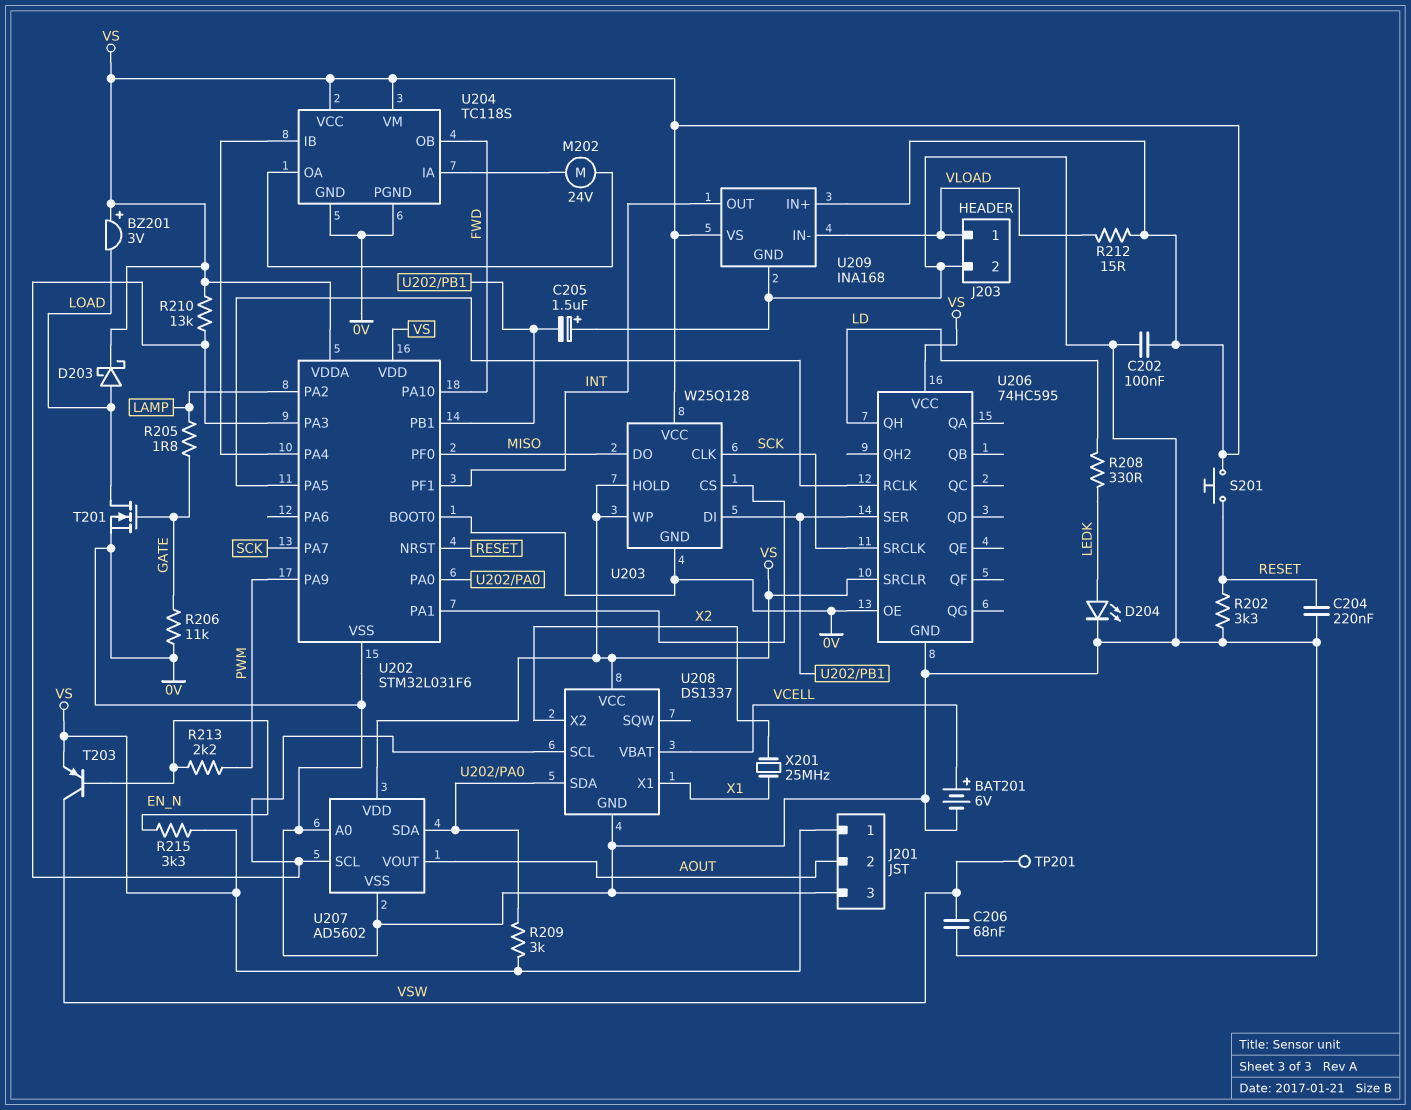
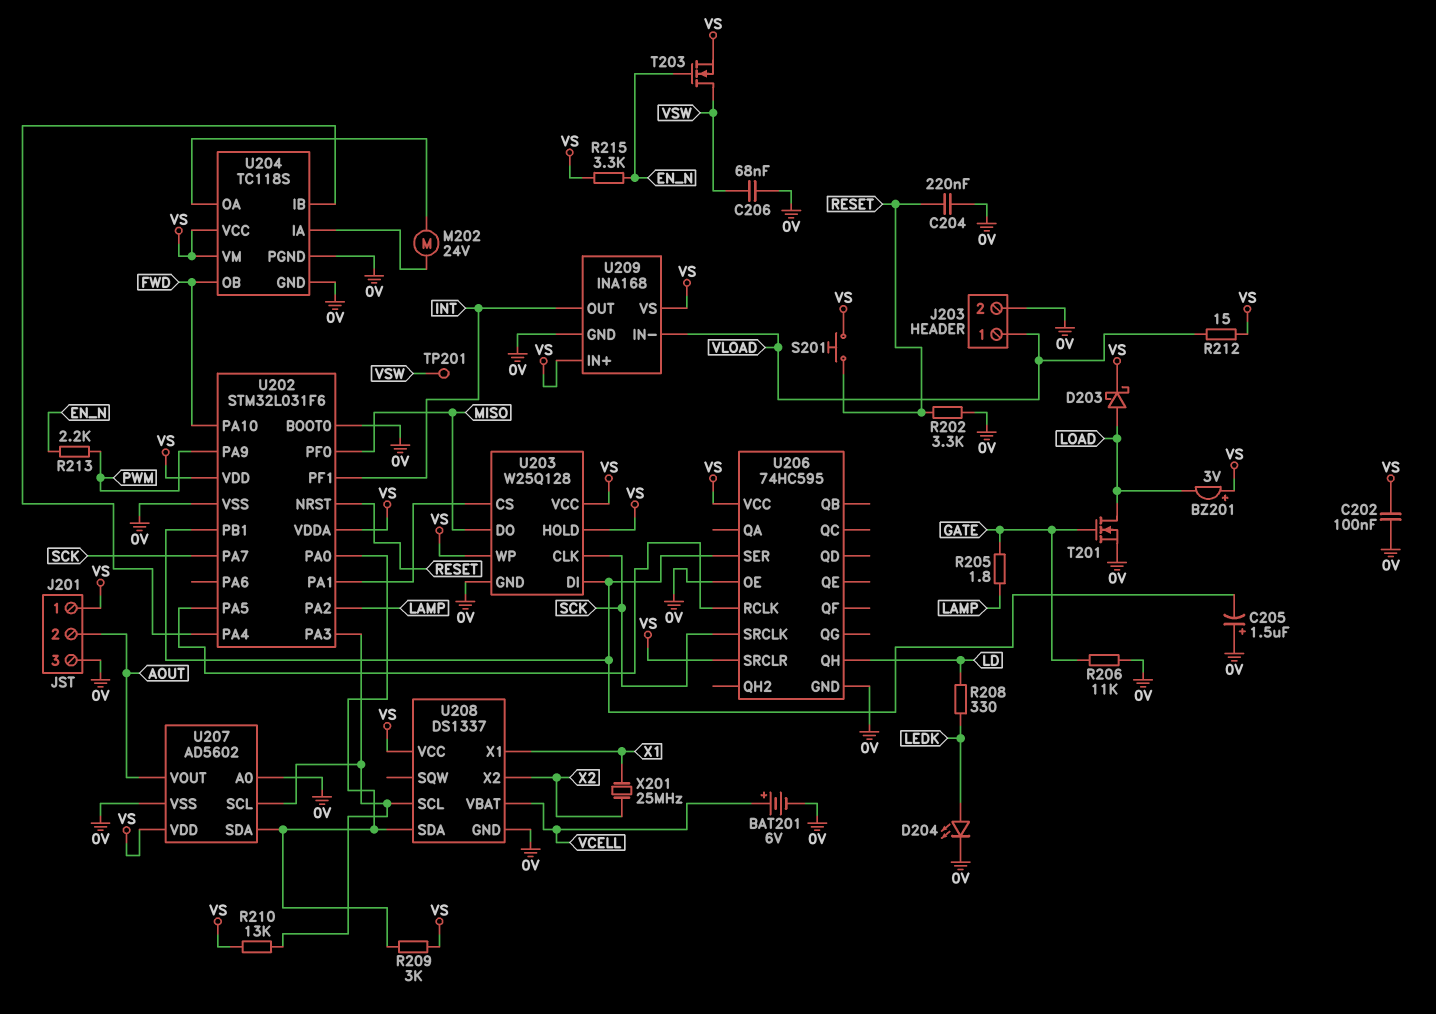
T203: PNP (B EN_N, C VSW, E VS) -> NMOS (G EN_N, D VSW, S VS)

